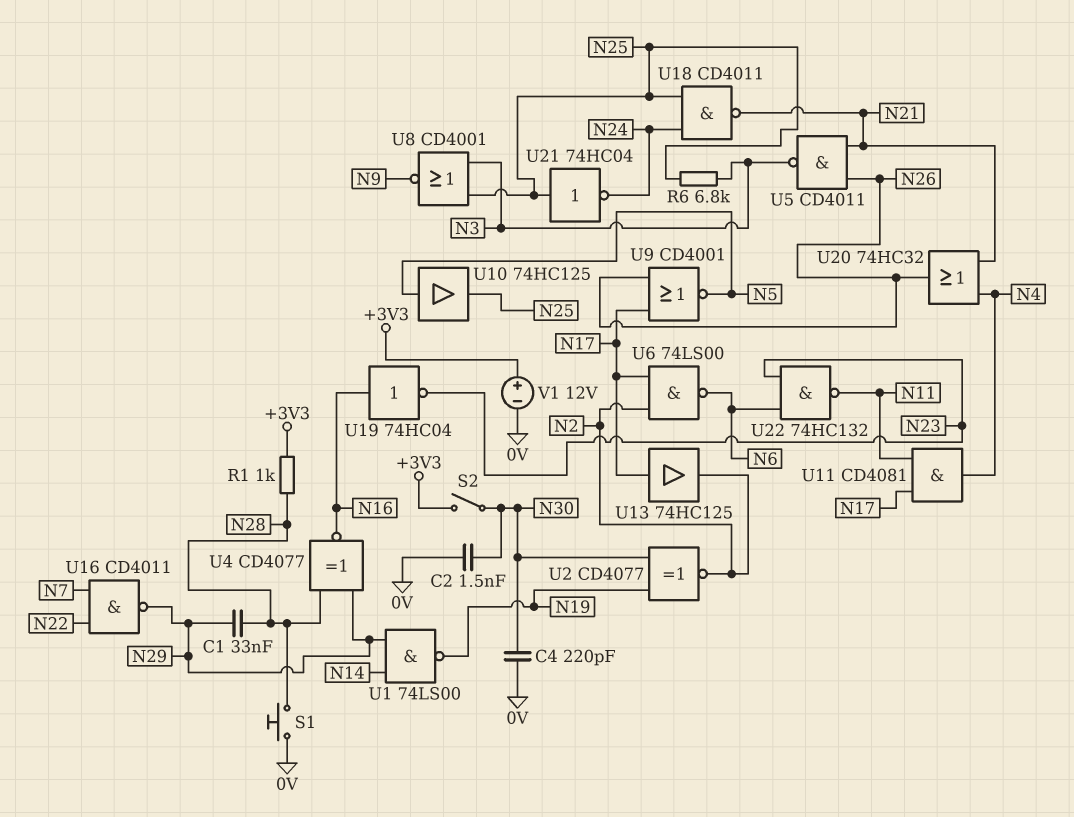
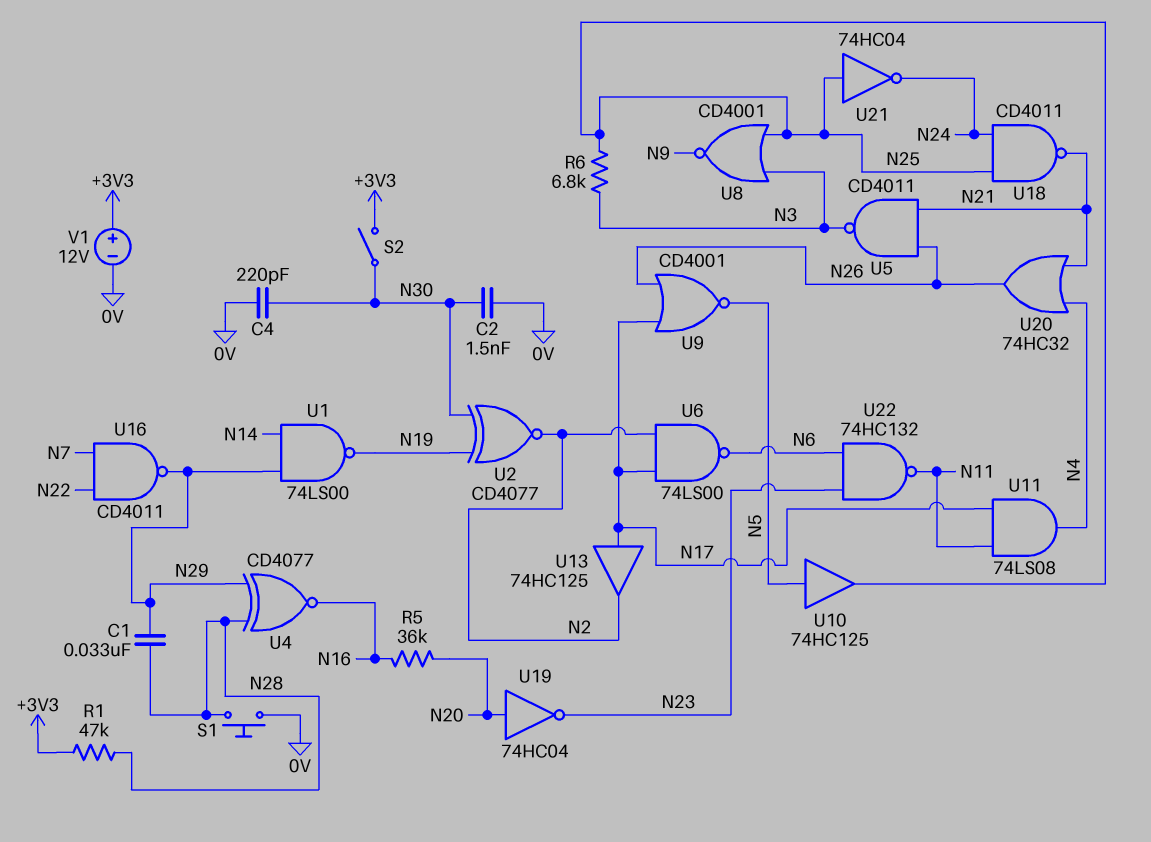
R1: 1k (+3V3, N28) -> 47k (+3V3, N28)
R5: none -> 36k (N16, N20)
U11: AND CD4081 (in N11, in N17, out N4) -> AND 74LS08 (in N11, in N17, out N4)
U19: NOT 74HC04 (in N16, out N23) -> NOT 74HC04 (in N20, out N23)

